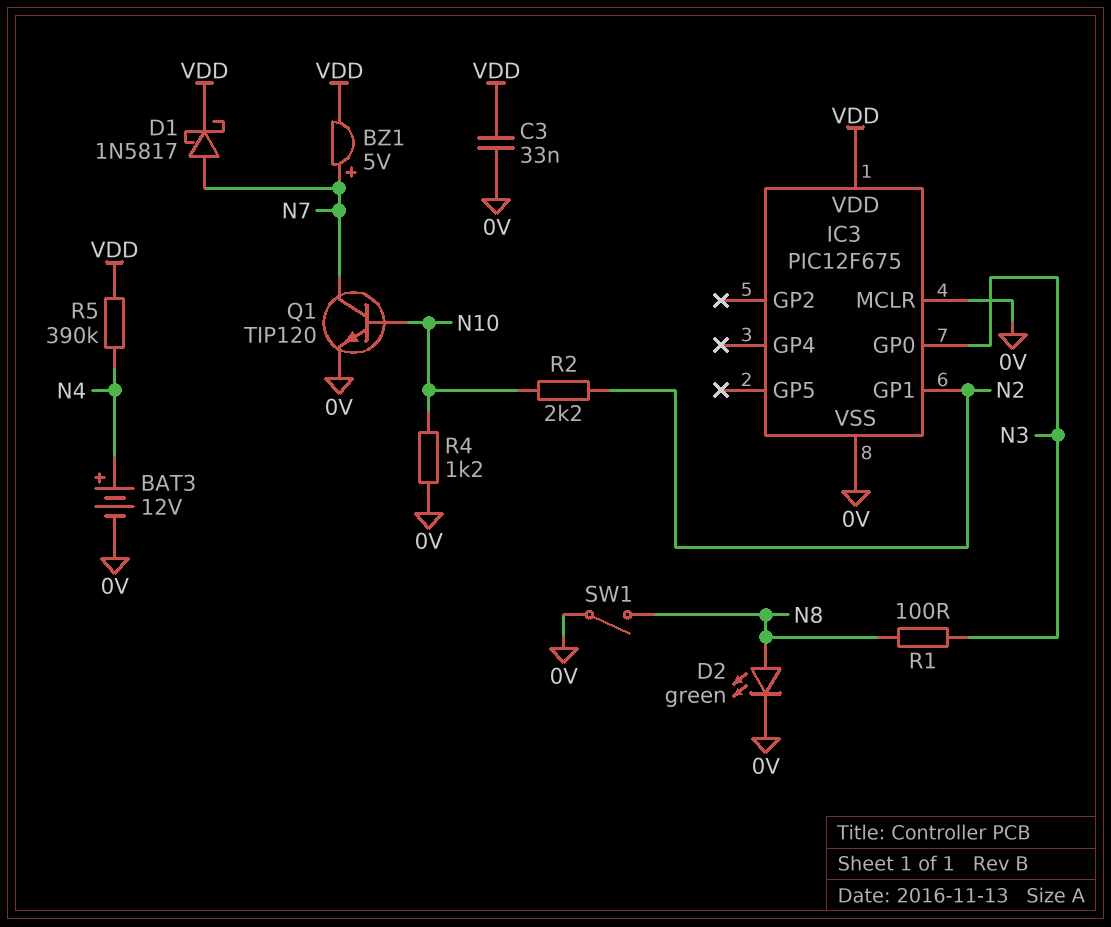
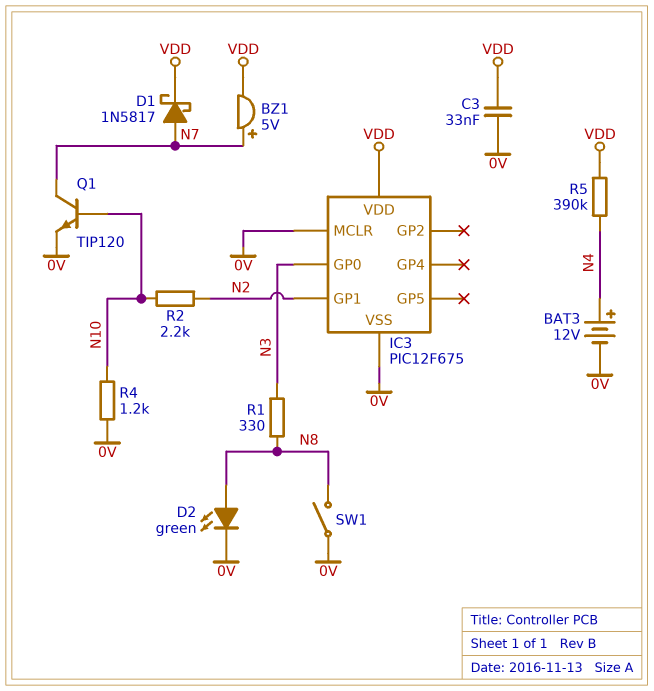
R1: 100 (N3, N8) -> 330 (N3, N8)

